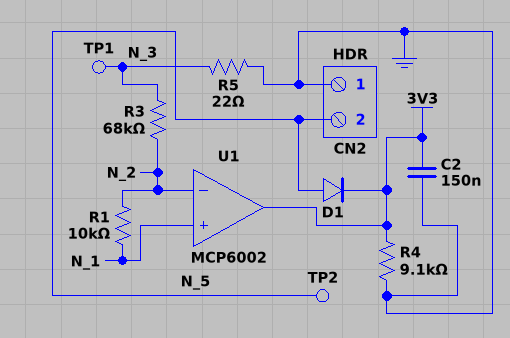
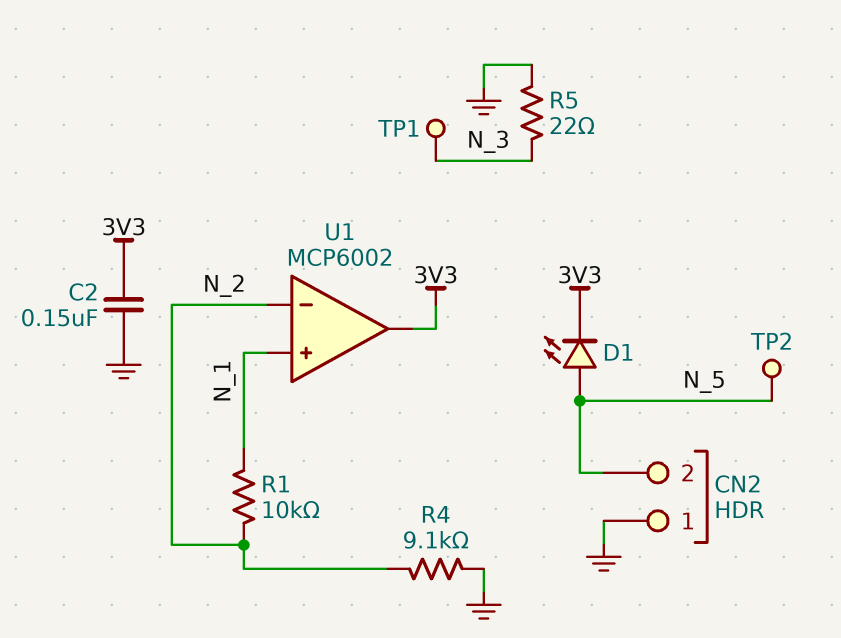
D1: diode (A N_5, K 3V3) -> LED (A N_5, K 3V3)
R3: 68k (N_2, N_3) -> none
R4: 9.1k (3V3, GND) -> 9.1k (GND, N_2)

